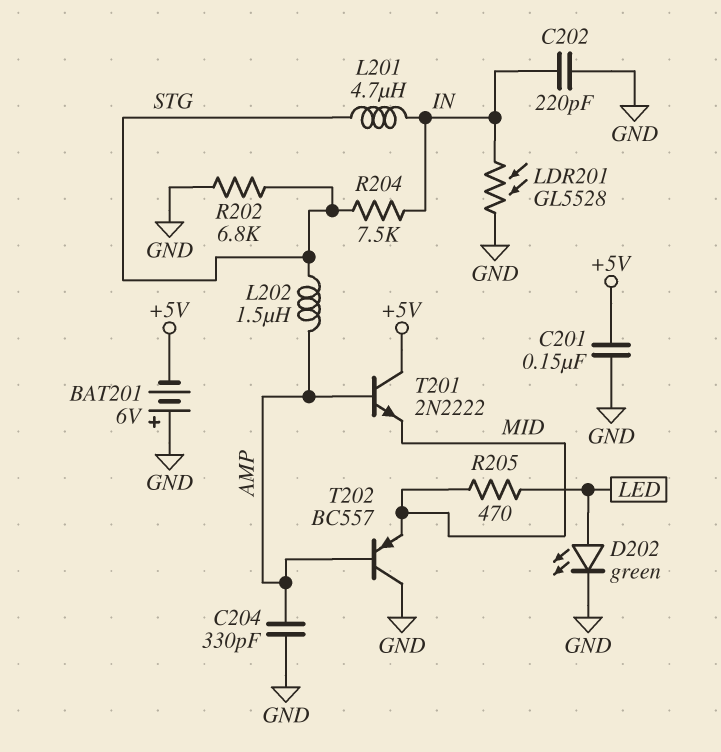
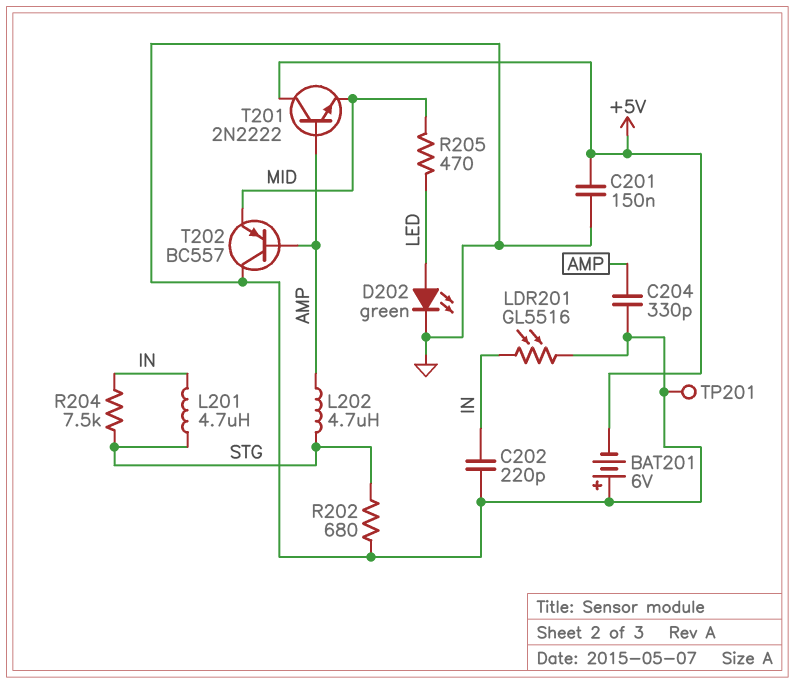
L202: 1.5uH (AMP, STG) -> 4.7uH (AMP, STG)
LDR201: GL5528 (GND, IN) -> GL5516 (GND, IN)
R202: 6.8k (GND, STG) -> 680 (GND, STG)
TP201: none -> test point (GND)

